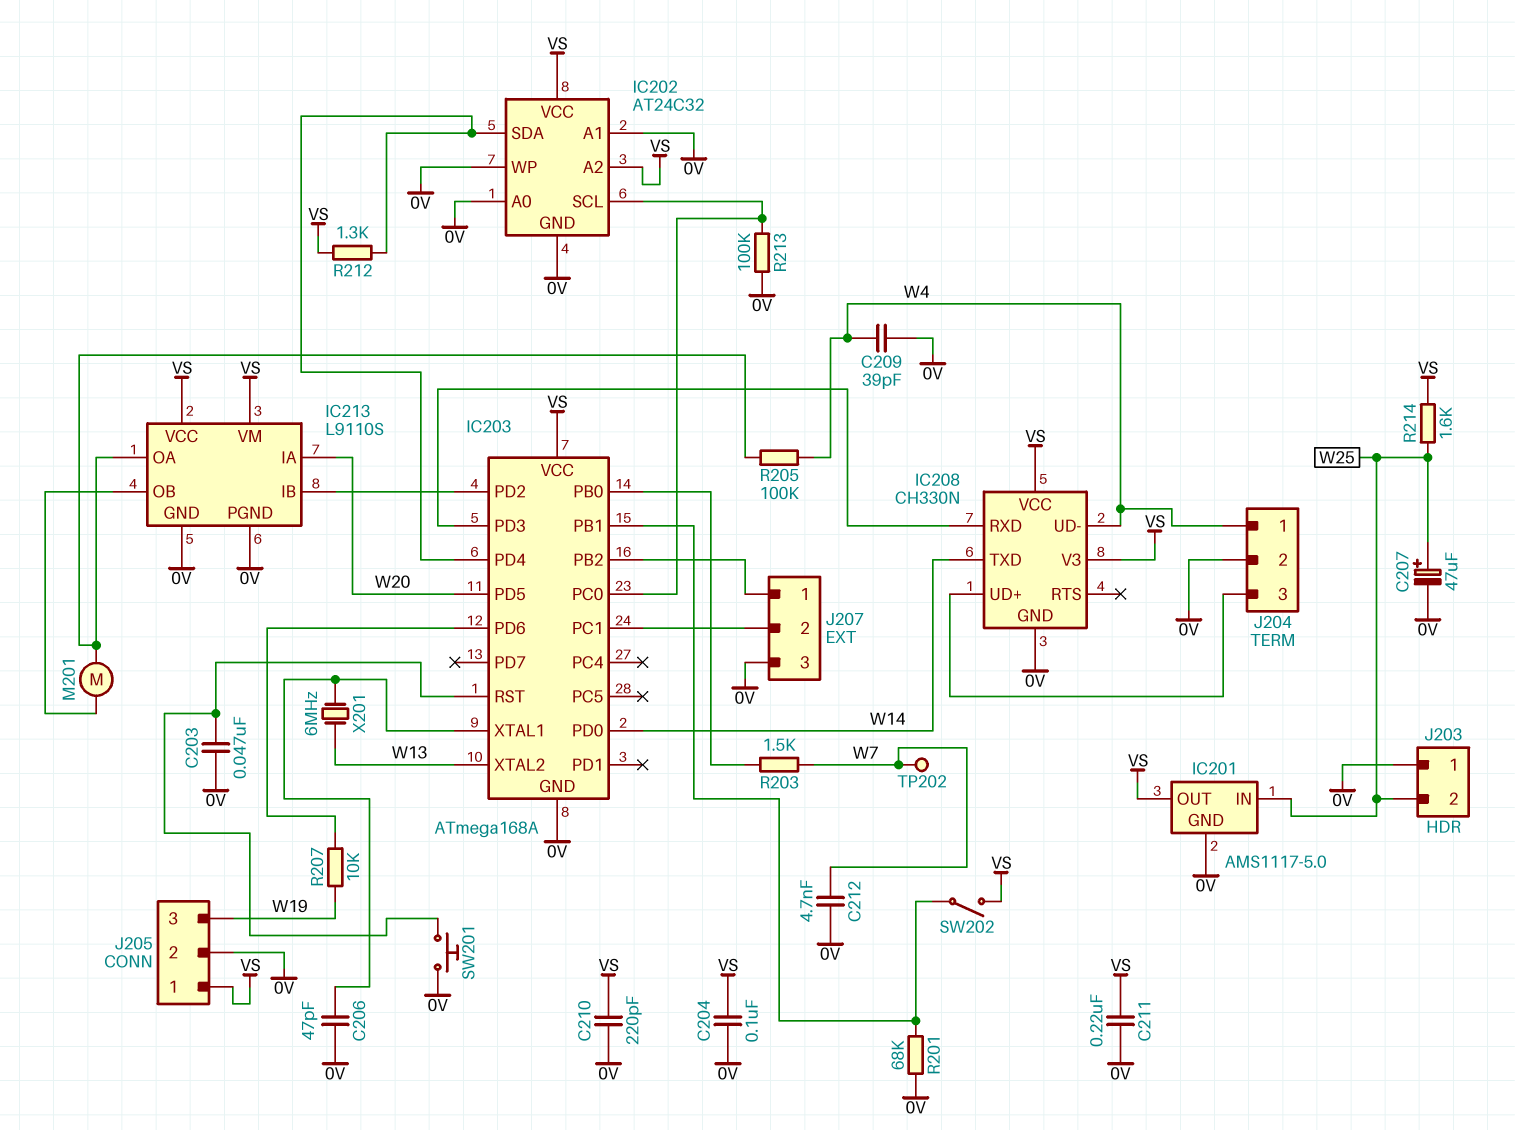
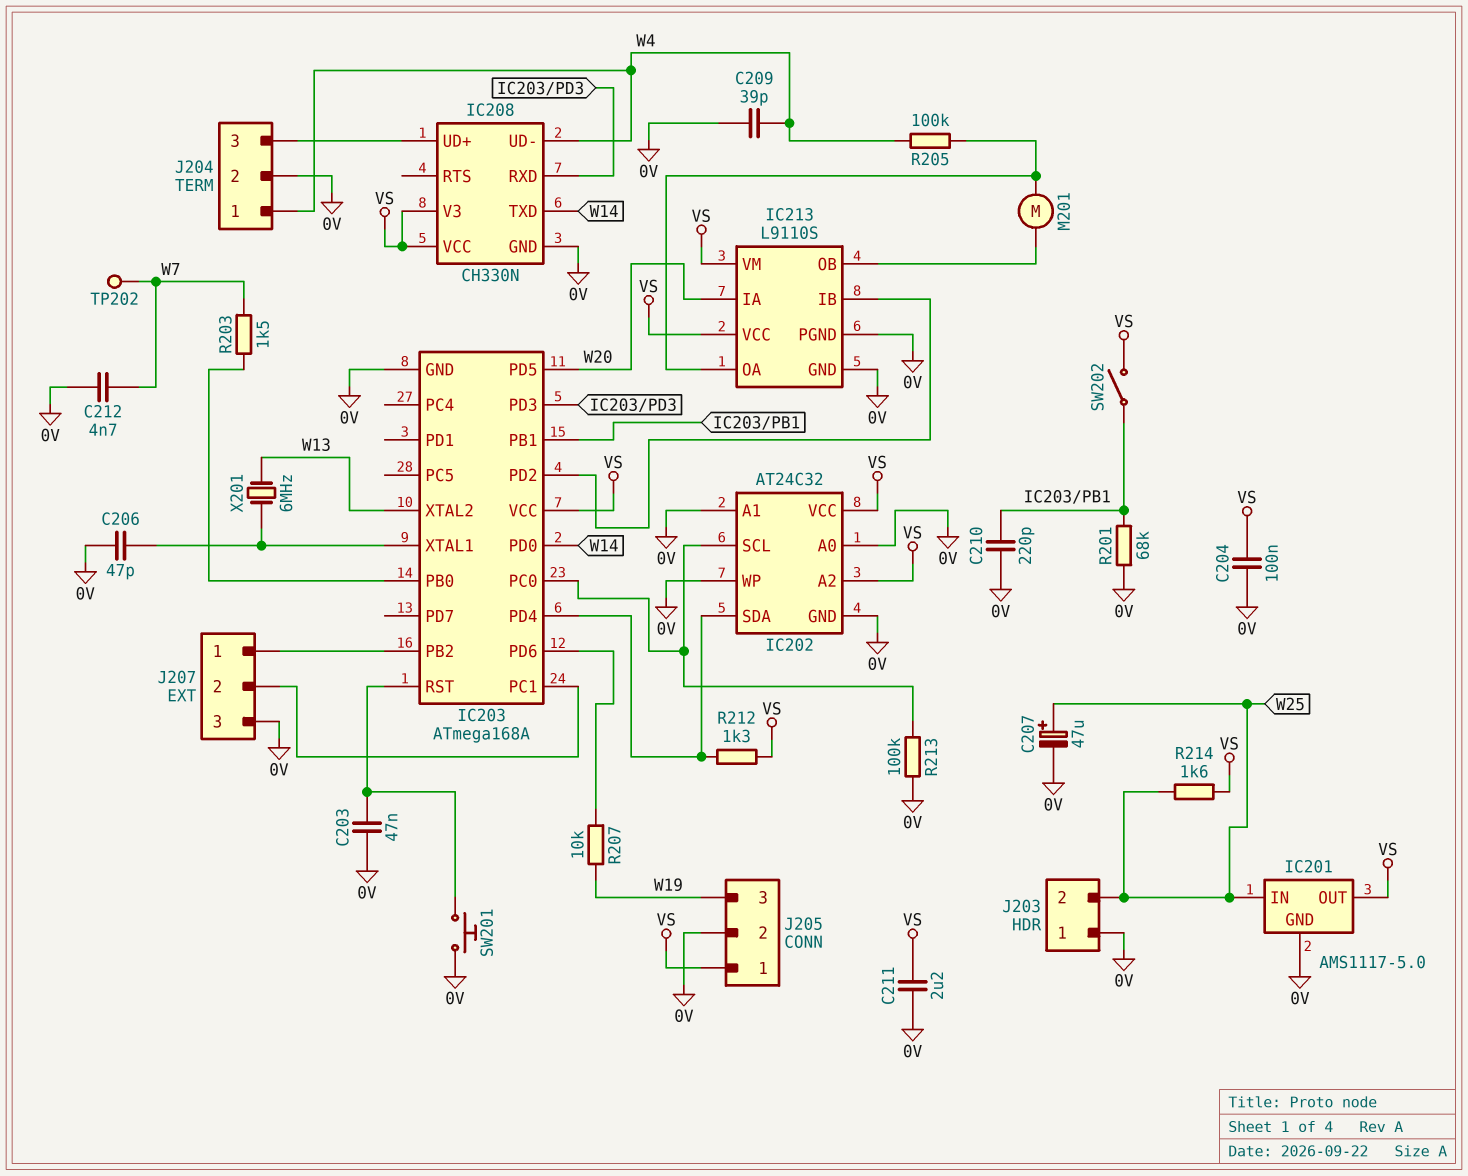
C210: 220pF (0V, VS) -> 220pF (0V, IC203/PB1)
C211: 220nF (0V, VS) -> 2.2uF (0V, VS)

